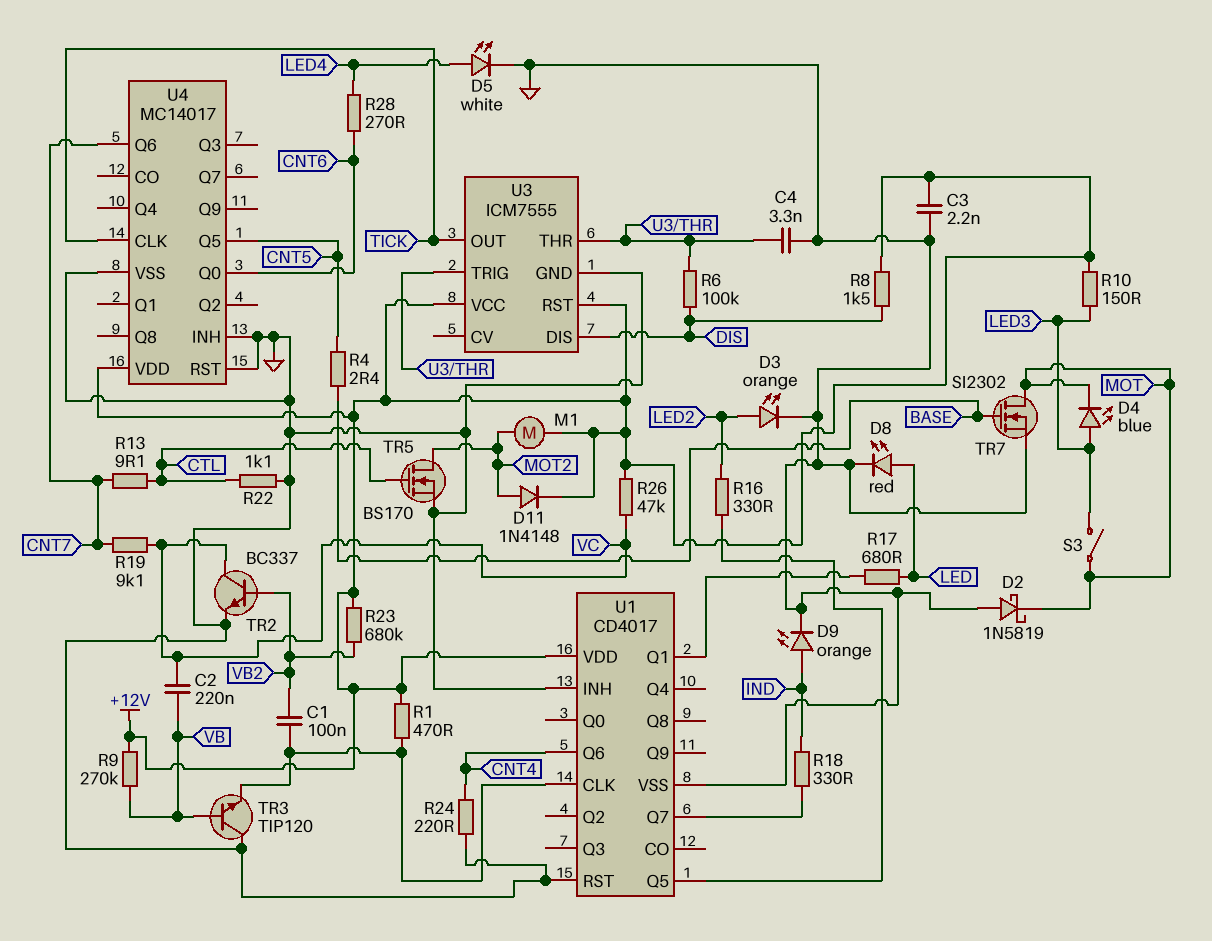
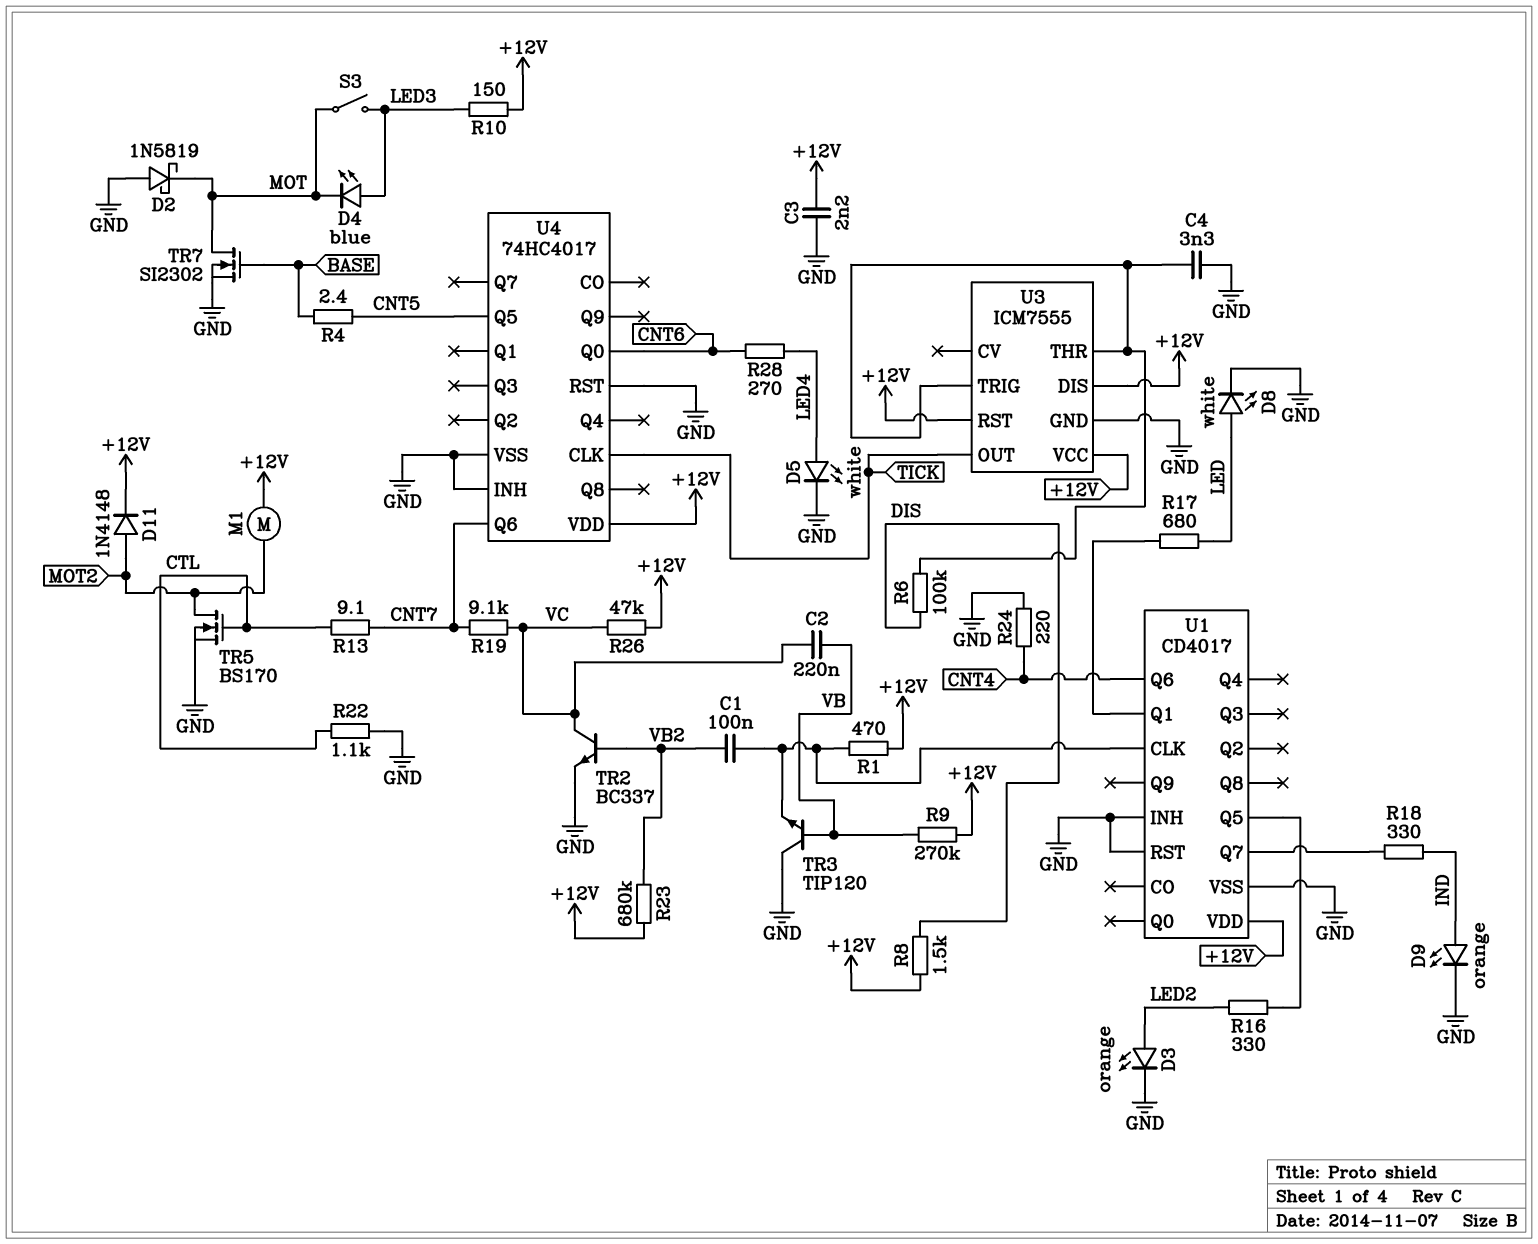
D8: LED red (A LED, K GND) -> LED white (A LED, K GND)
U3 pin DIS: DIS -> +12V
U4: MC14017 -> 74HC4017

